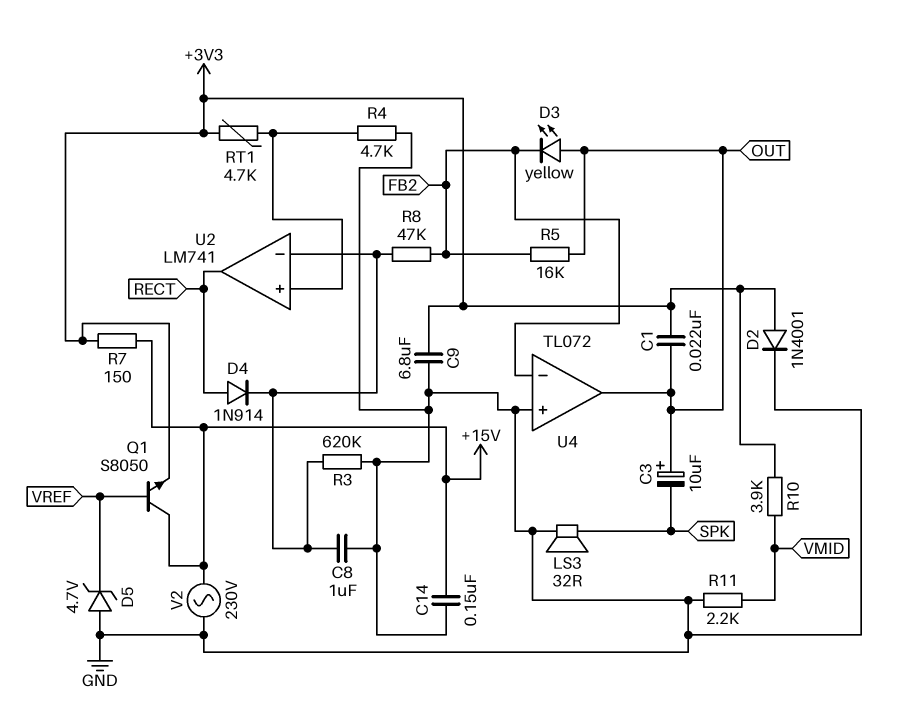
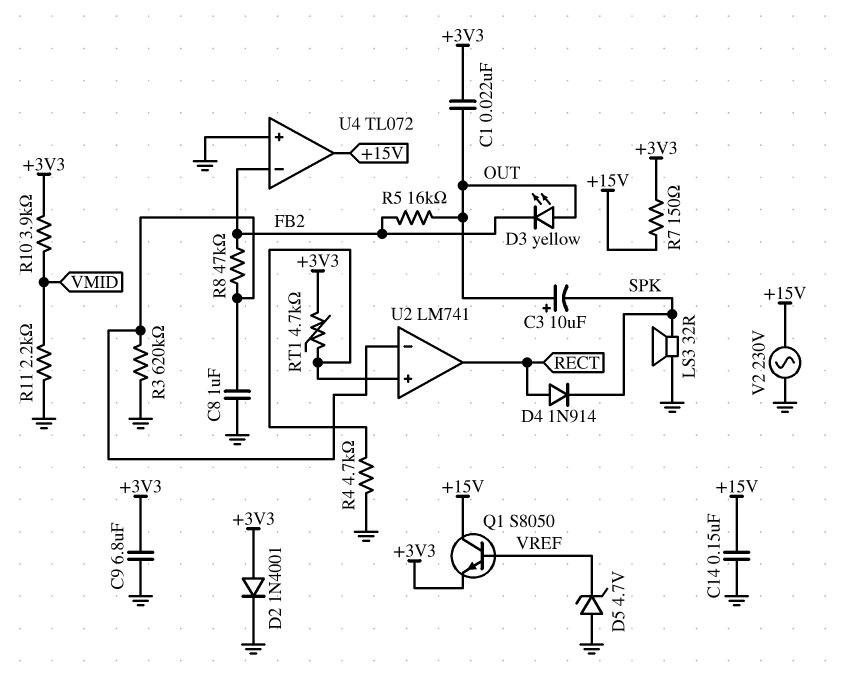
D4: diode 1N914 (A RECT, K U2/in-) -> diode 1N914 (A RECT, K SPK)
U4 pin out: OUT -> +15V

